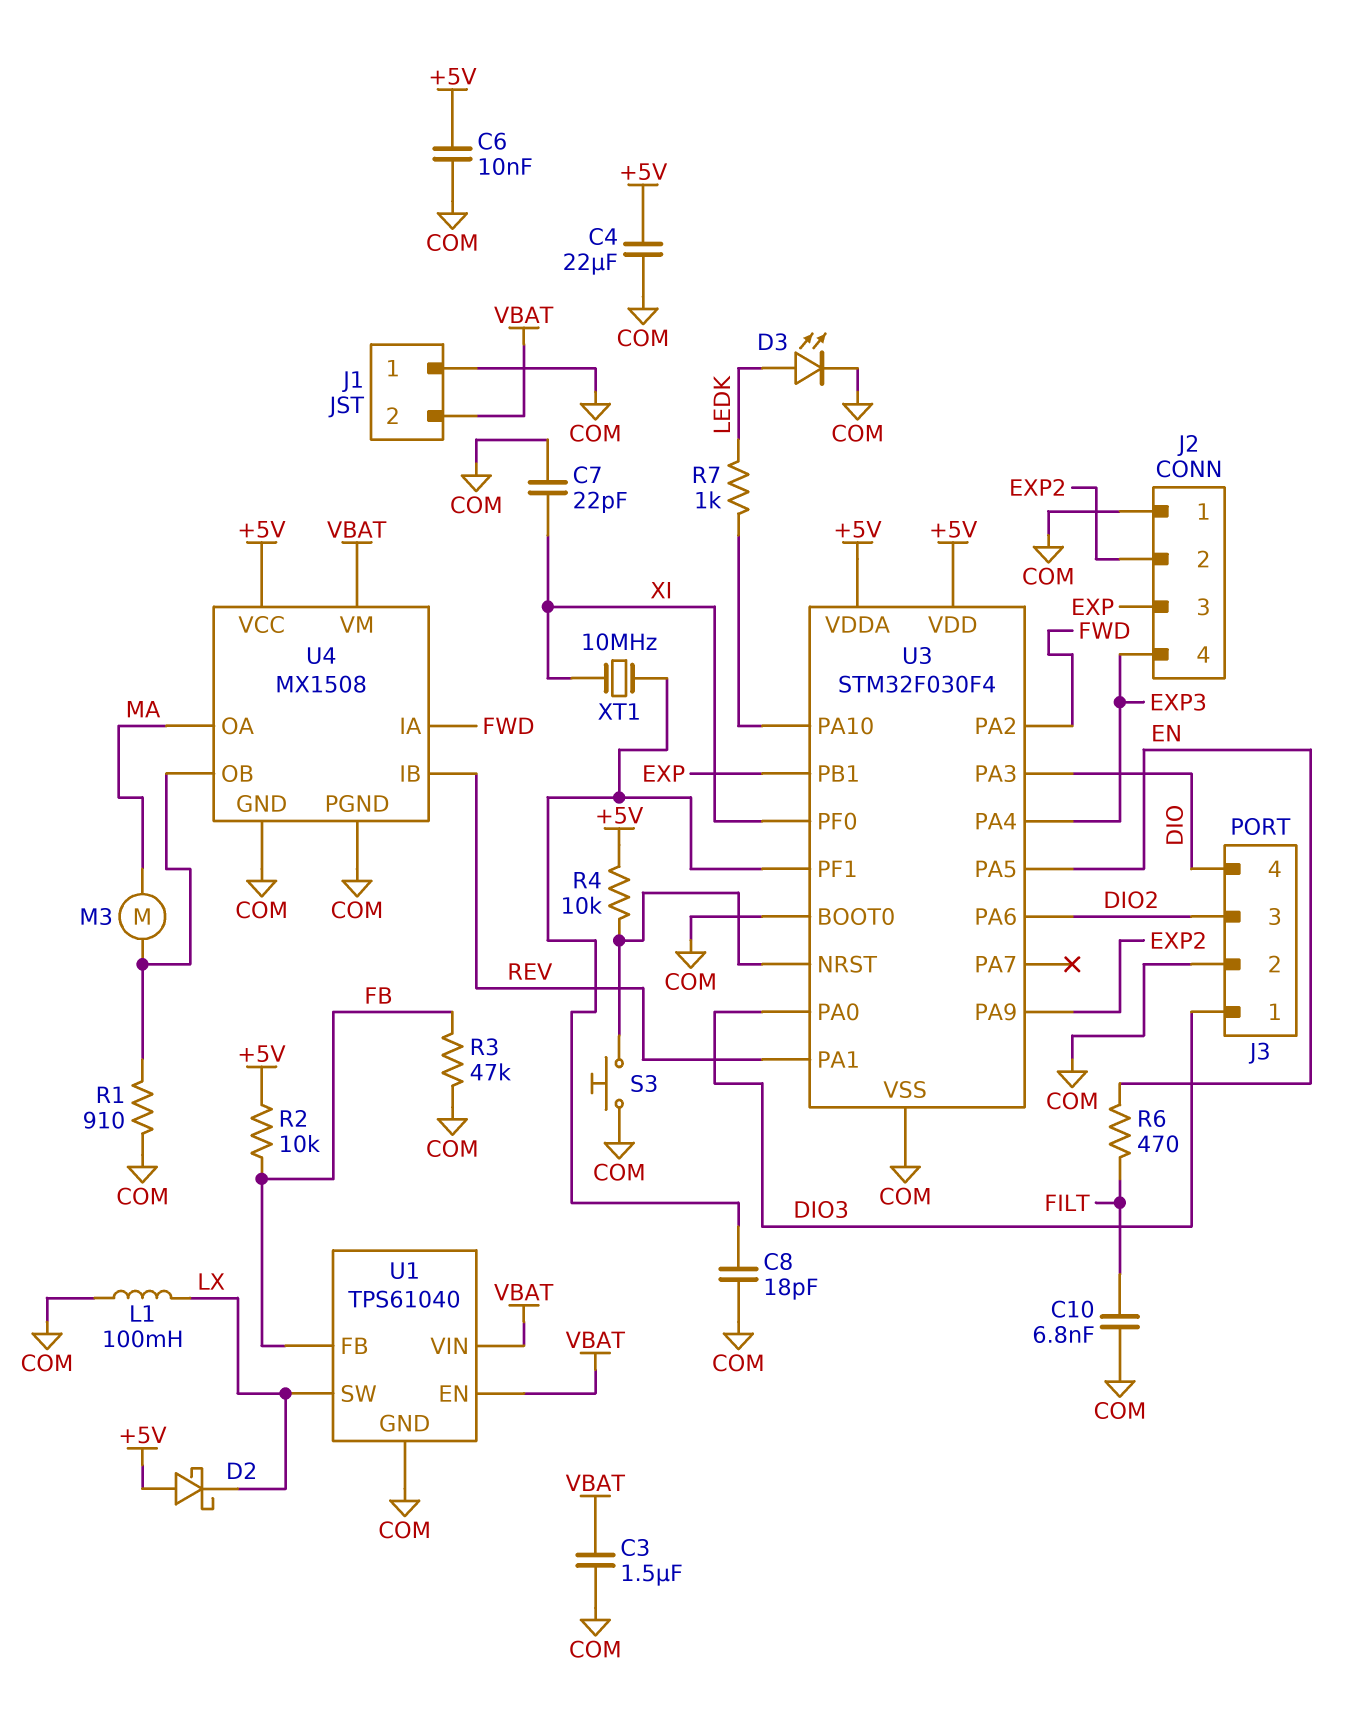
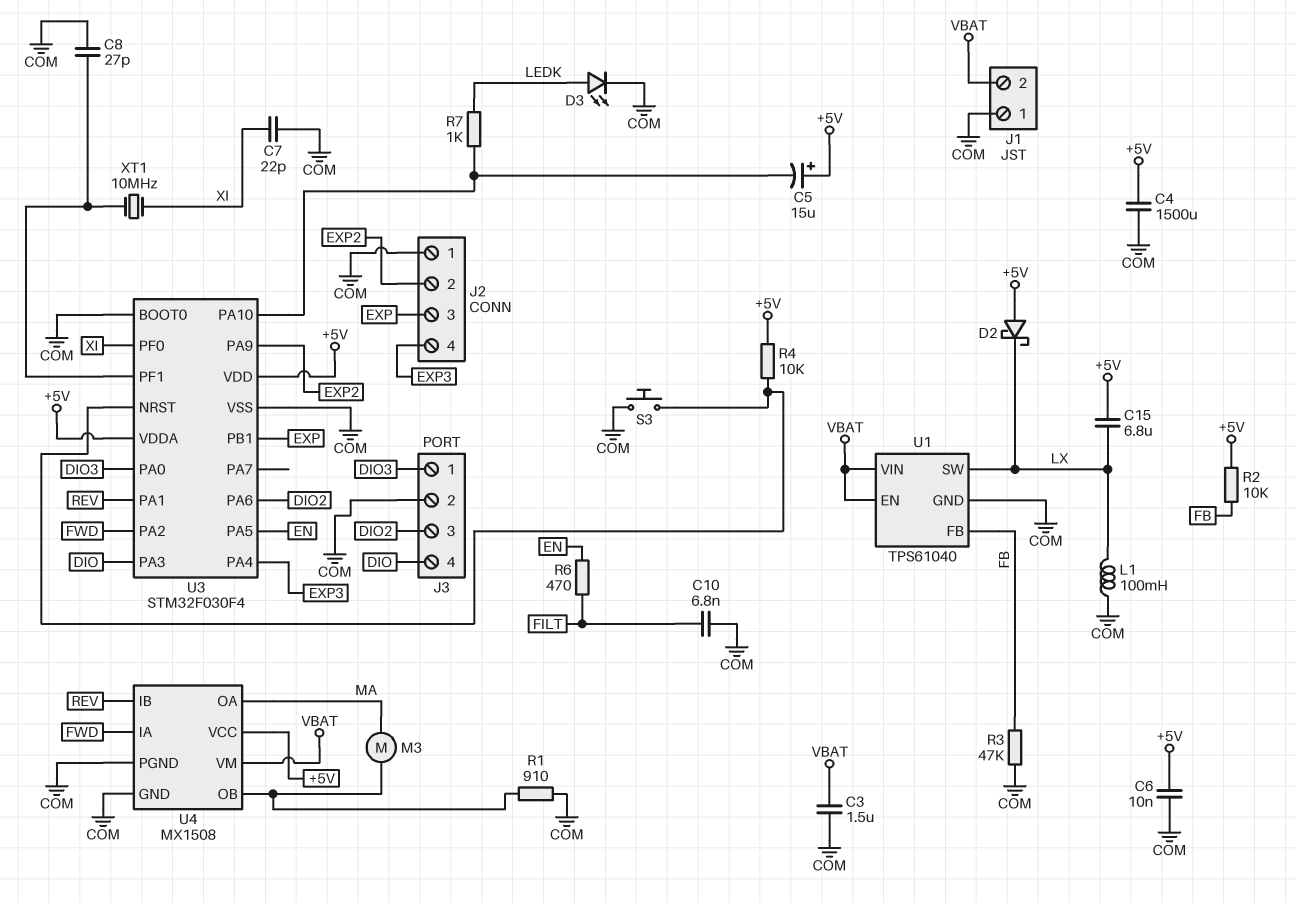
C4: 22uF (+5V, COM) -> 1500uF (+5V, COM)
C5: none -> 15uF (plus +5V, minus U3/PA10)
C8: 18pF (COM, U3/PF1) -> 27pF (COM, U3/PF1)
C15: none -> 6.8uF (+5V, LX)

